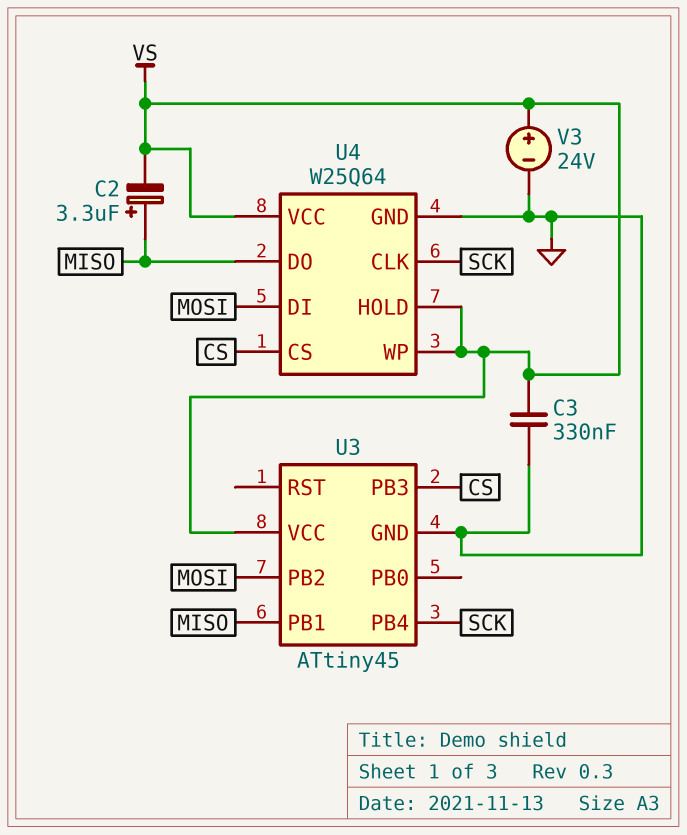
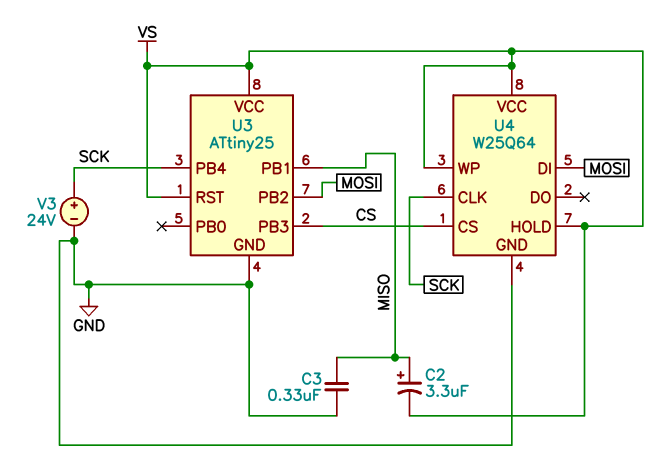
C3: 330nF (GND, VS) -> 330nF (GND, MISO)
U3: ATtiny45 -> ATtiny25
U3 pin RST: none -> VS
U4 pin DO: MISO -> none
V3: 24V (plus VS, minus GND) -> 24V (plus SCK, minus GND)

